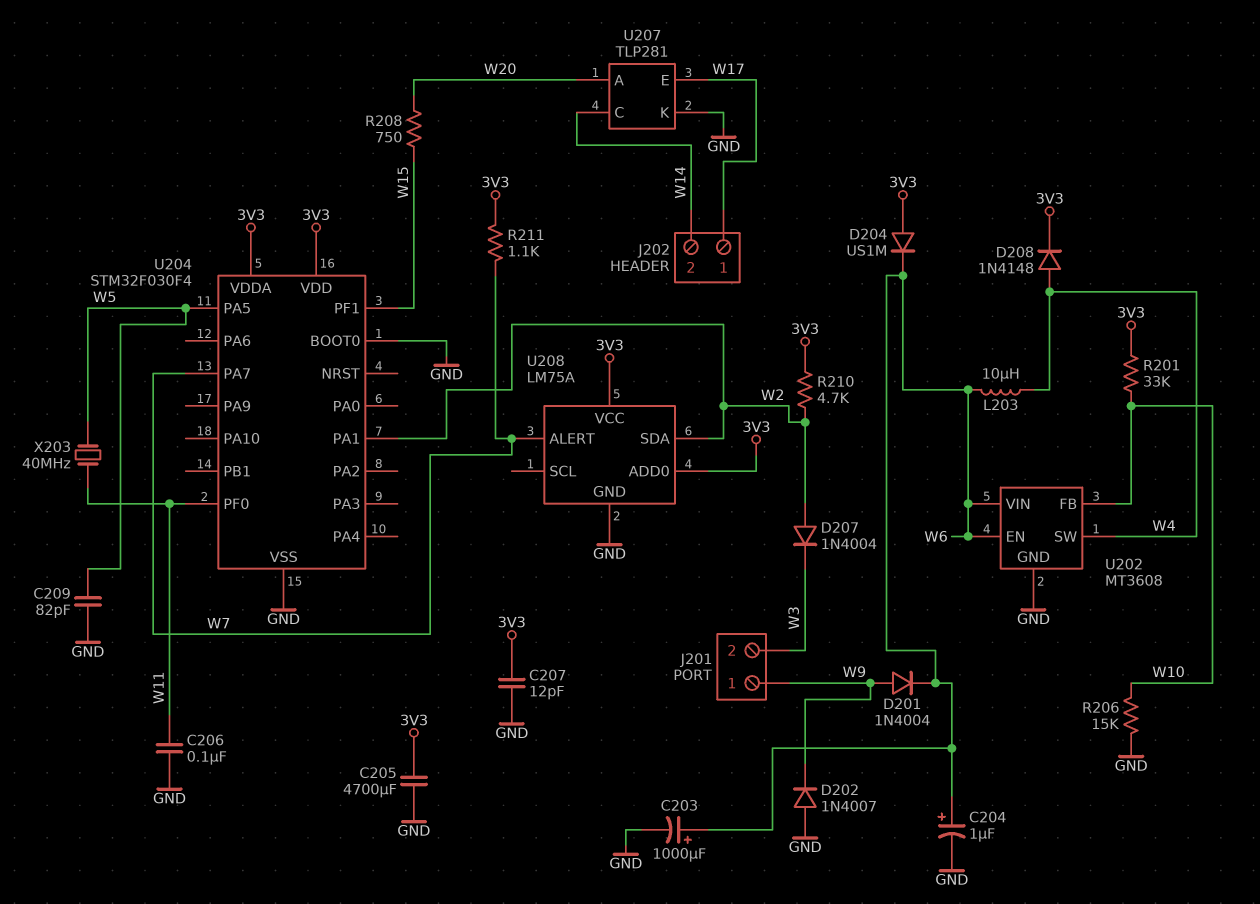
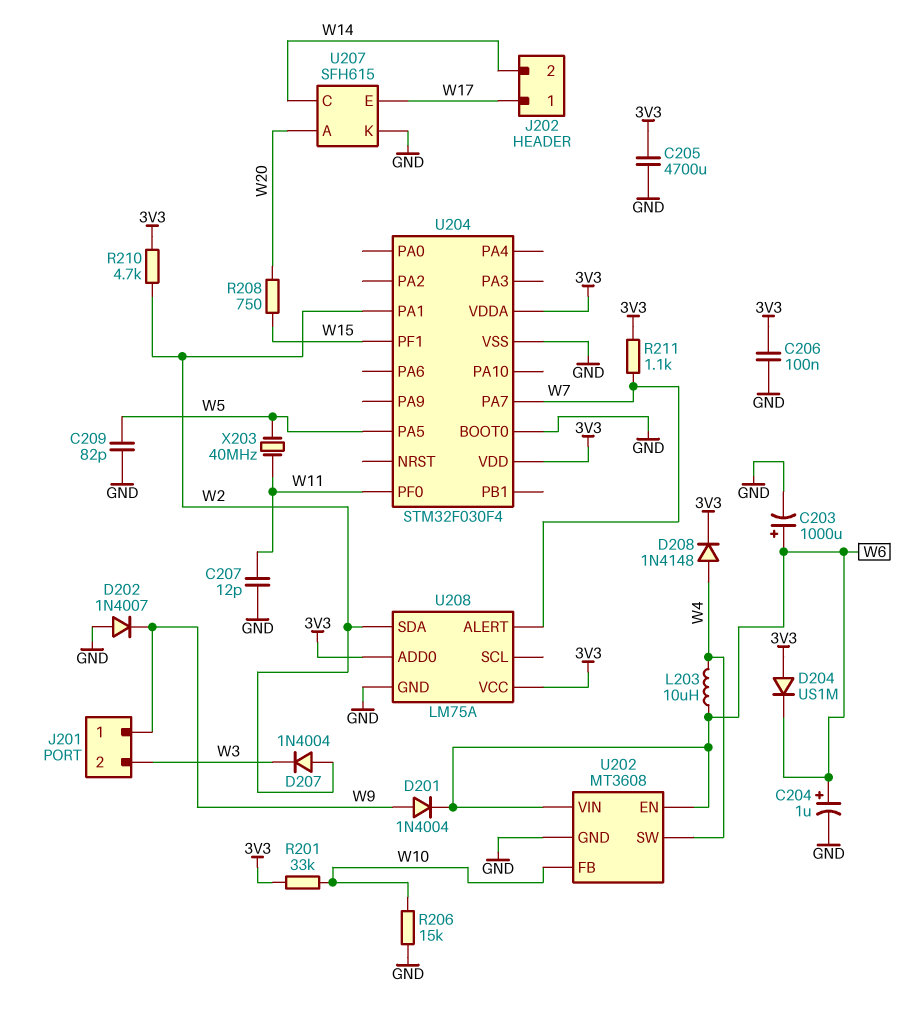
C206: 100nF (GND, W11) -> 100nF (3V3, GND)
C207: 12pF (3V3, GND) -> 12pF (GND, W11)
U207: TLP281 -> SFH615

